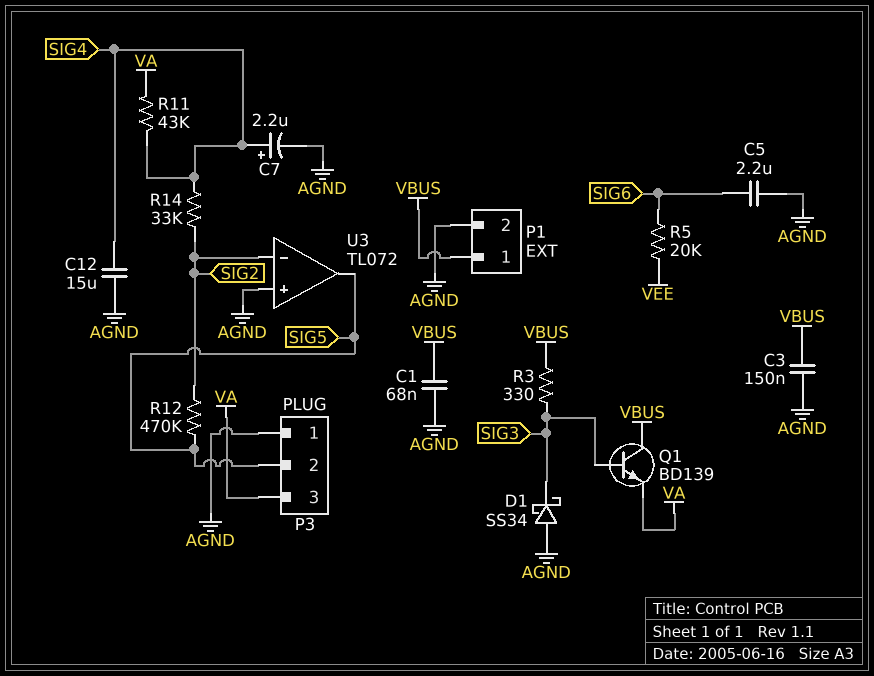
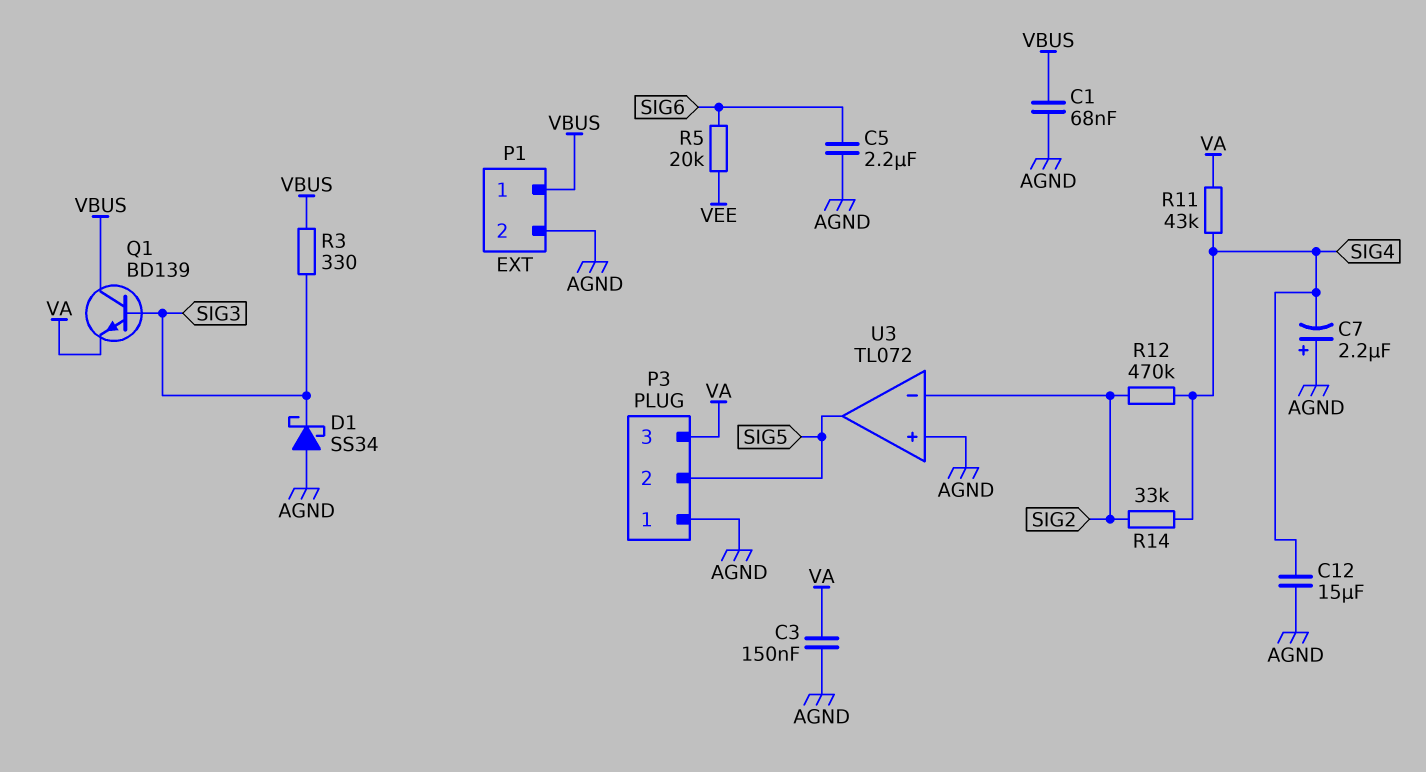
C3: 150nF (AGND, VBUS) -> 150nF (AGND, VA)
C7: 2.2uF (plus SIG4, minus AGND) -> 2.2uF (plus AGND, minus SIG4)
R12: 470k (SIG2, SIG5) -> 470k (SIG2, SIG4)

